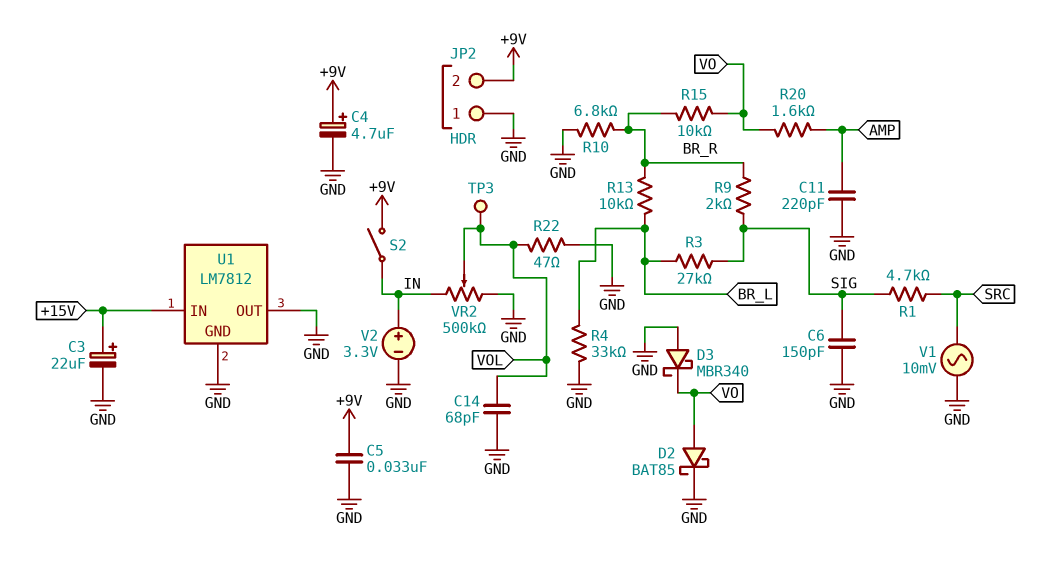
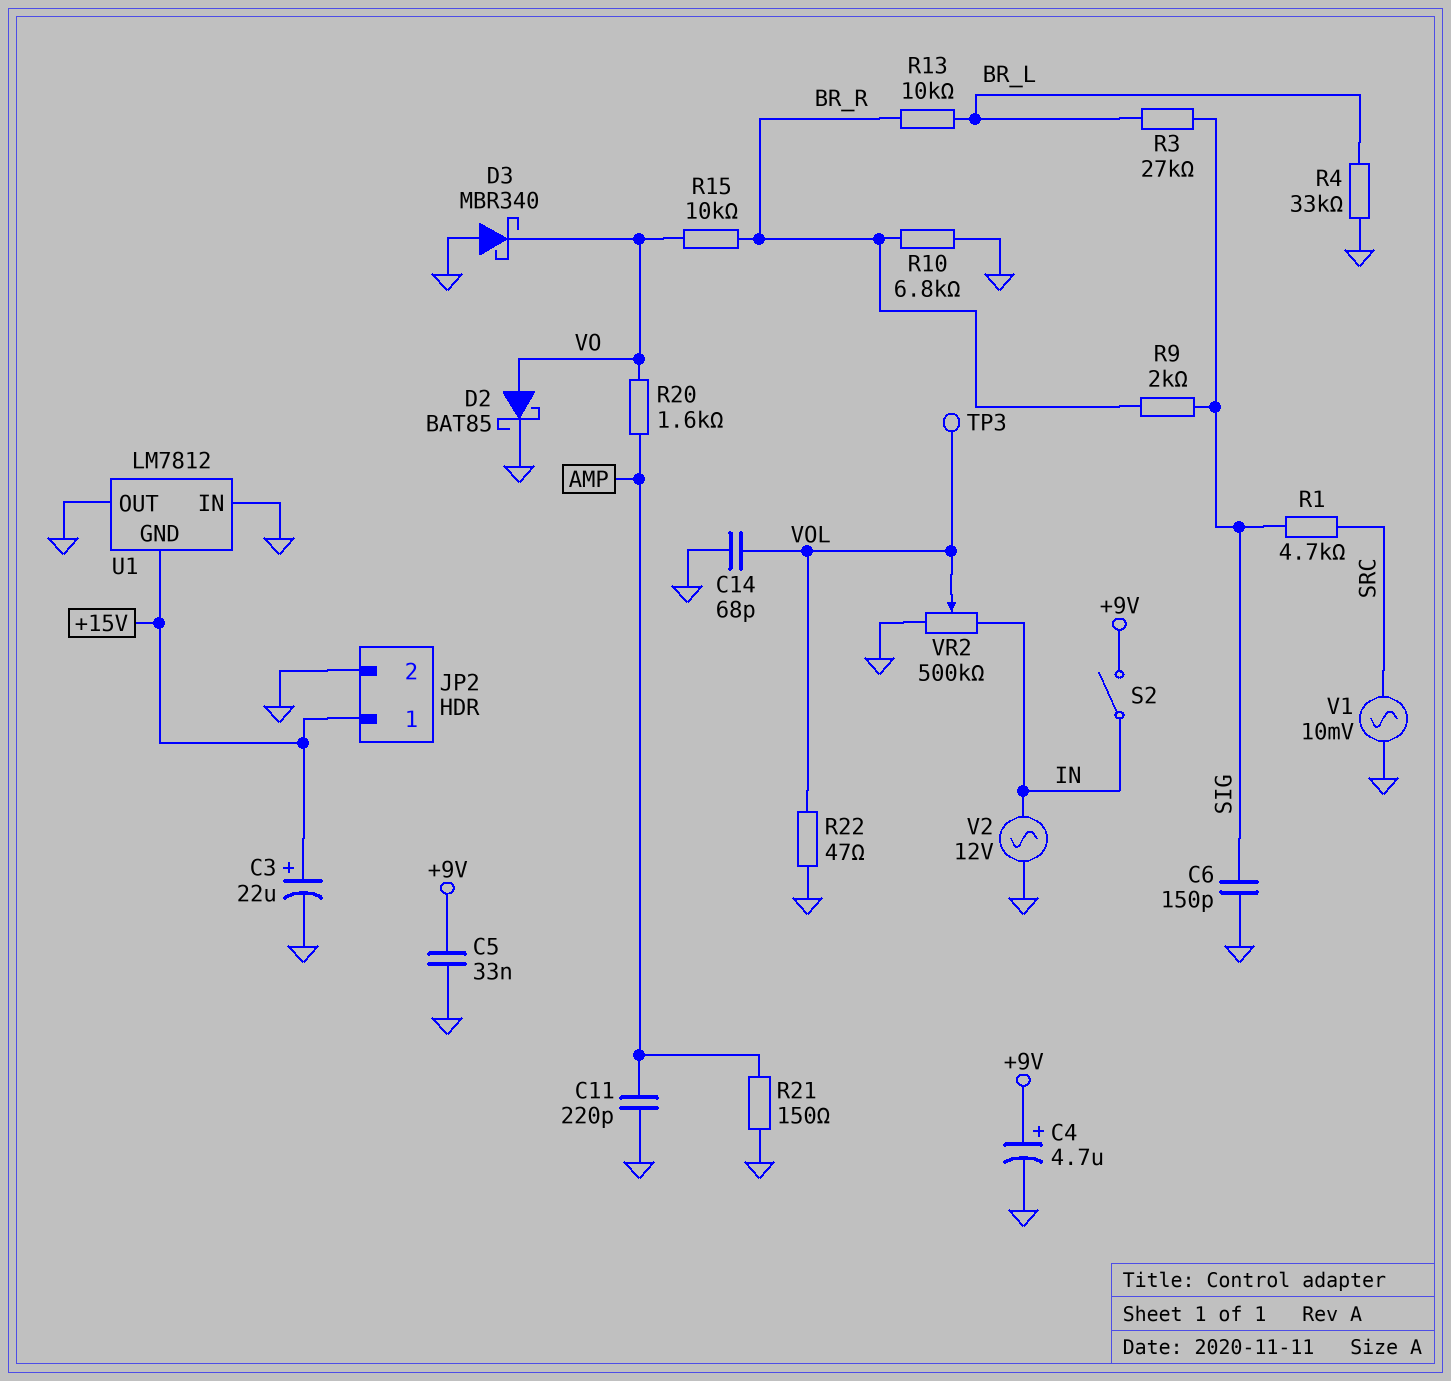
JP2 pin 1: GND -> +15V
JP2 pin 2: +9V -> GND
R21: none -> 150 (AMP, GND)
U1 pin GND: GND -> +15V
U1 pin IN: +15V -> GND
V2: 3.3V (plus IN, minus GND) -> AC 12V (GND, IN)

